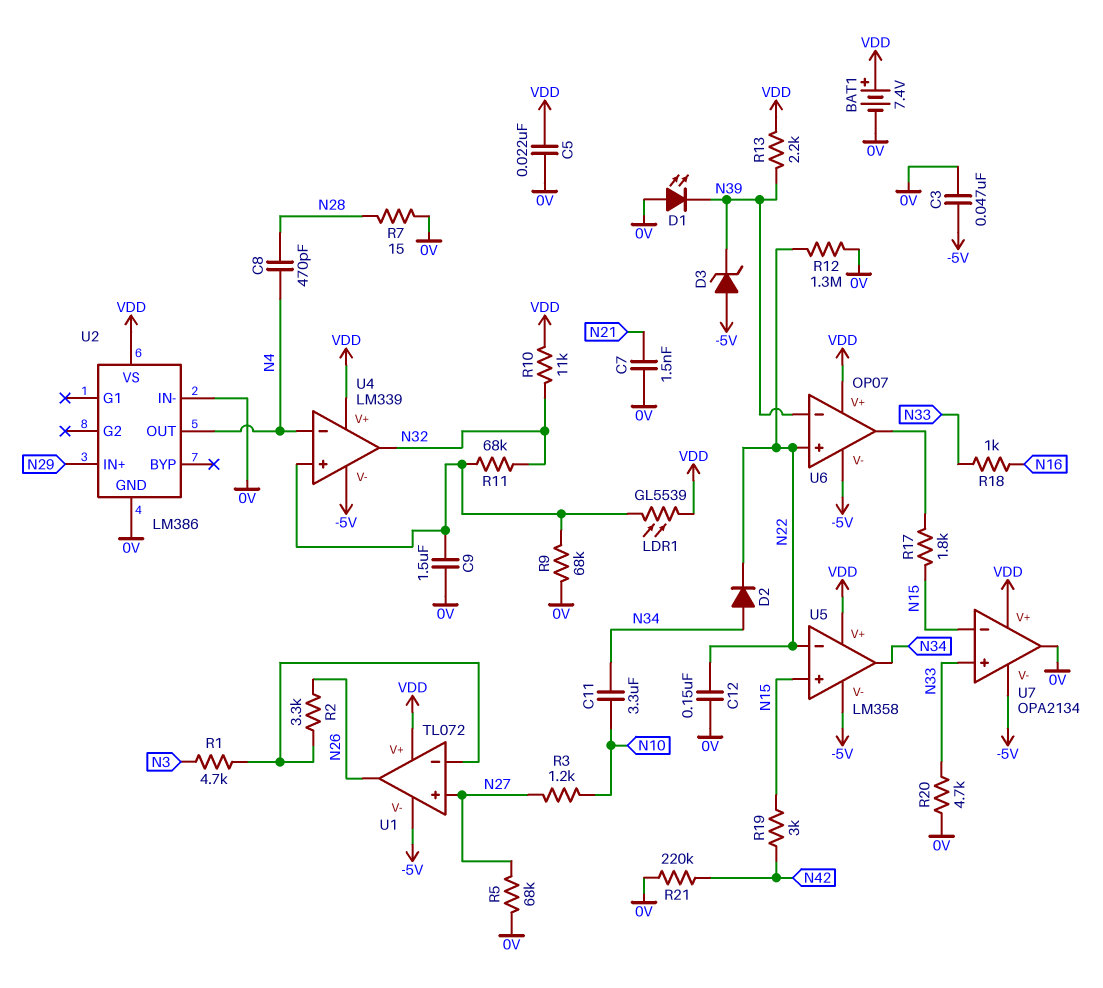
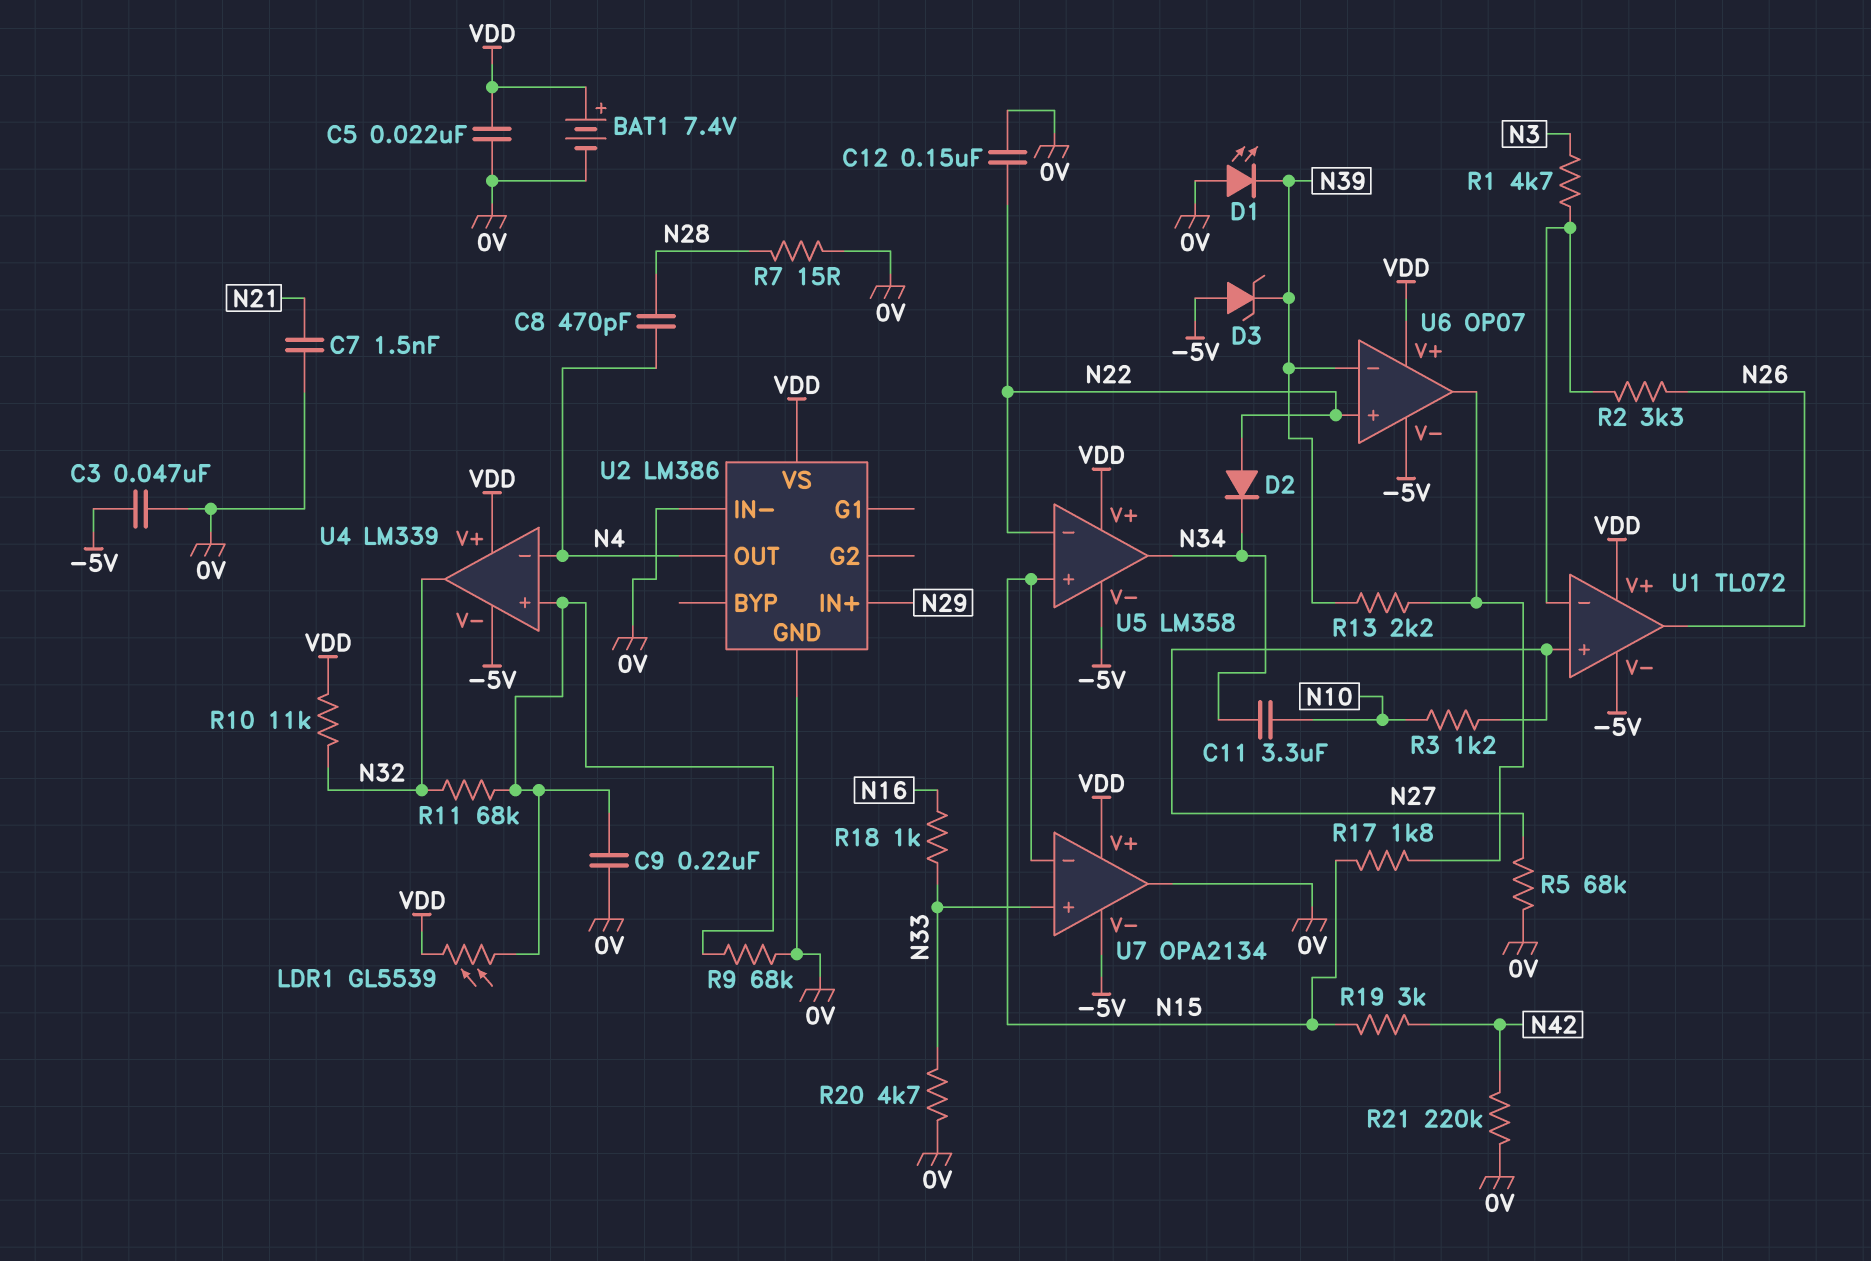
C9: 1.5uF (0V, U4/in+) -> 220nF (0V, U4/in+)
D2: diode (A N34, K N22) -> diode (A N22, K N34)
R12: 1.3M (0V, N22) -> none
R13: 2.2k (N39, VDD) -> 2.2k (N39, U6/out)

